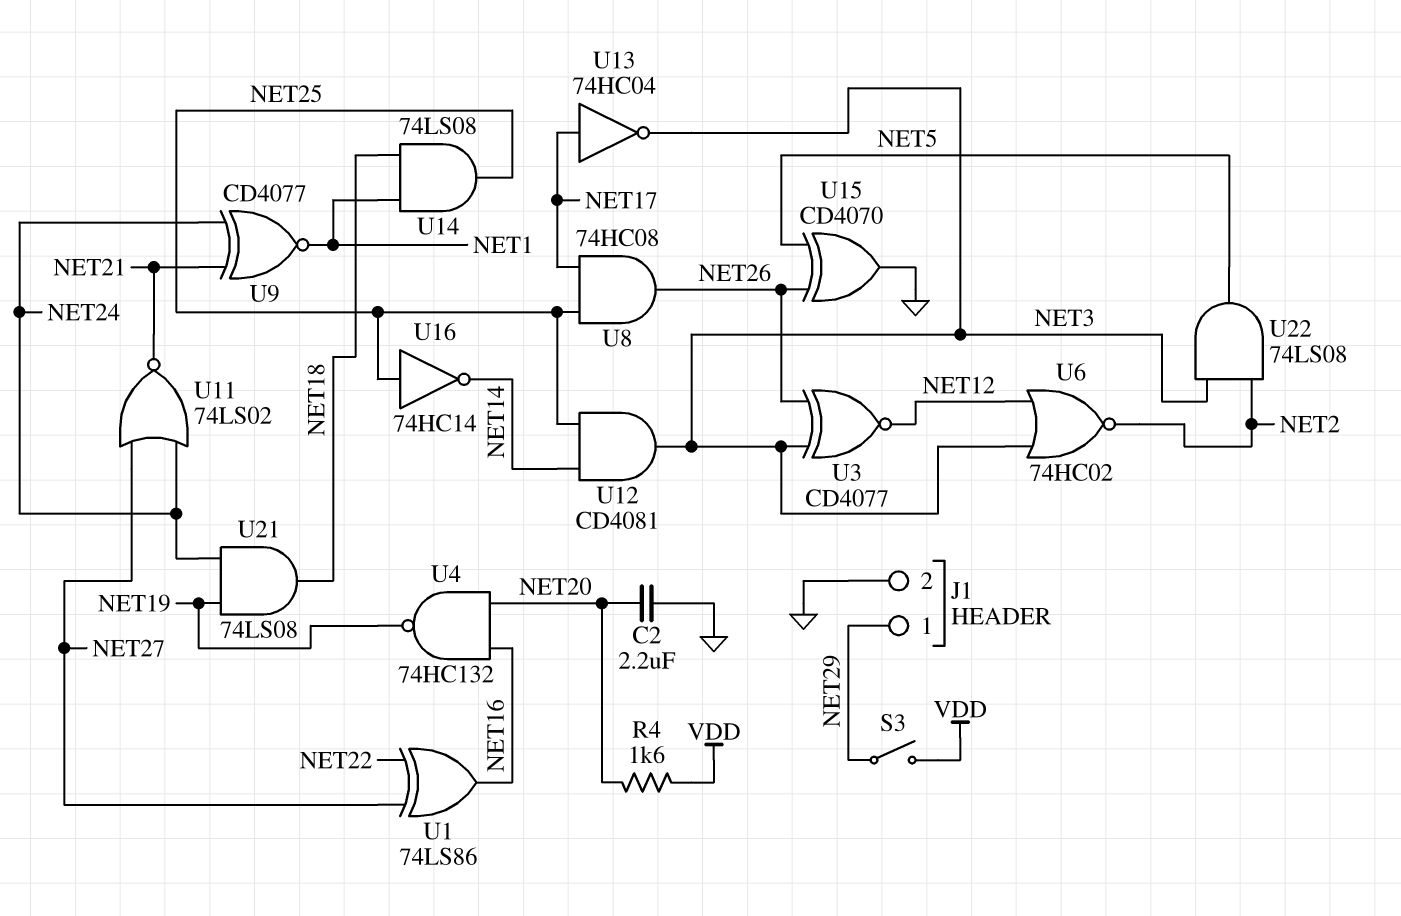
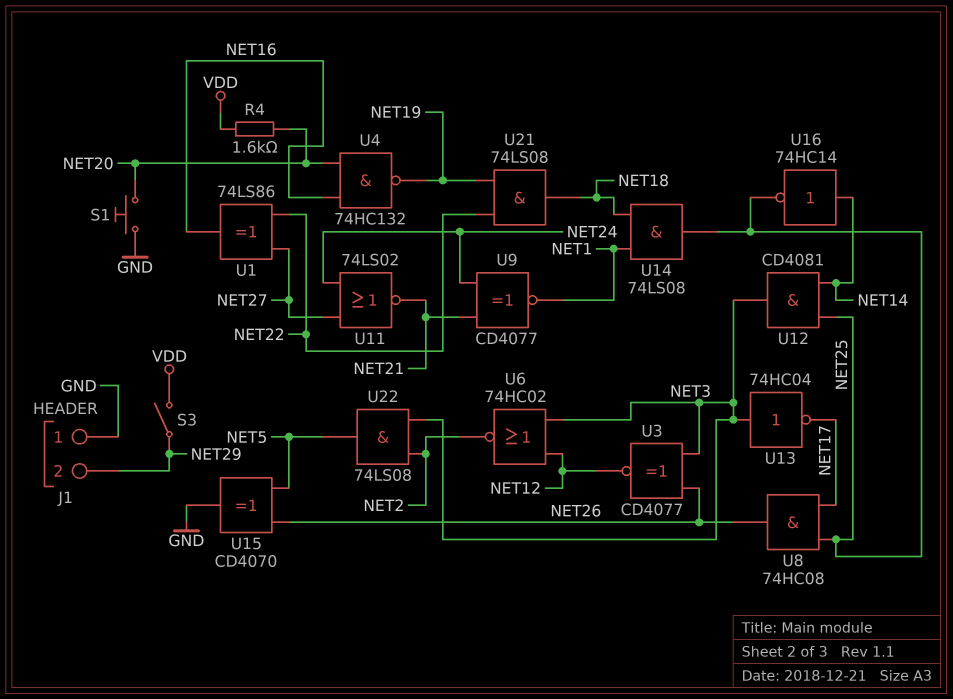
C2: 2.2uF (GND, NET20) -> none
J1 pin 1: NET29 -> GND
J1 pin 2: GND -> NET29
S1: none -> button (GND, NET20)
U13: NOT 74HC04 (in NET17, out NET3) -> NOT 74HC04 (in NET3, out NET17)
U16: NOT 74HC14 (in NET25, out NET14) -> NOT 74HC14 (in NET14, out NET25)
U21: AND 74LS08 (in NET19, in NET24, out NET18) -> AND 74LS08 (in NET19, in NET22, out NET18)

